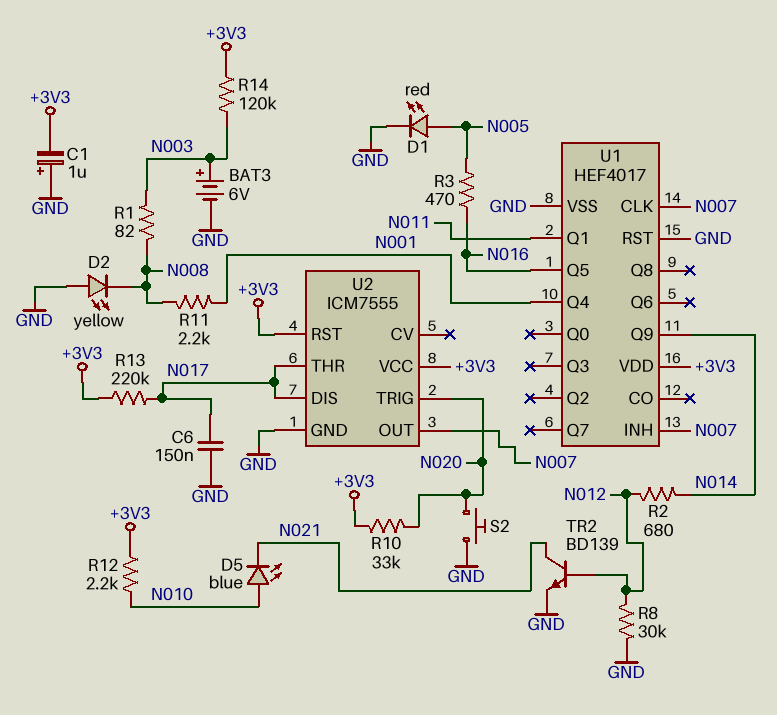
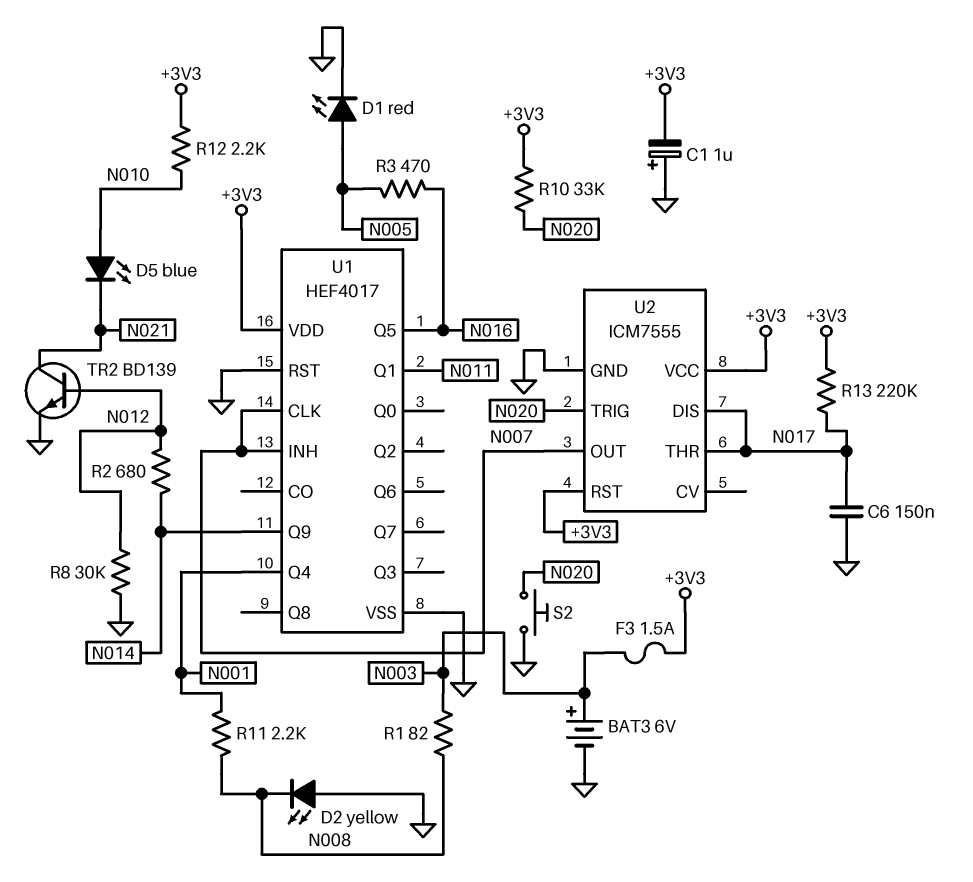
F3: none -> 1.5A (+3V3, N003)
R14: 120k (+3V3, N003) -> none

